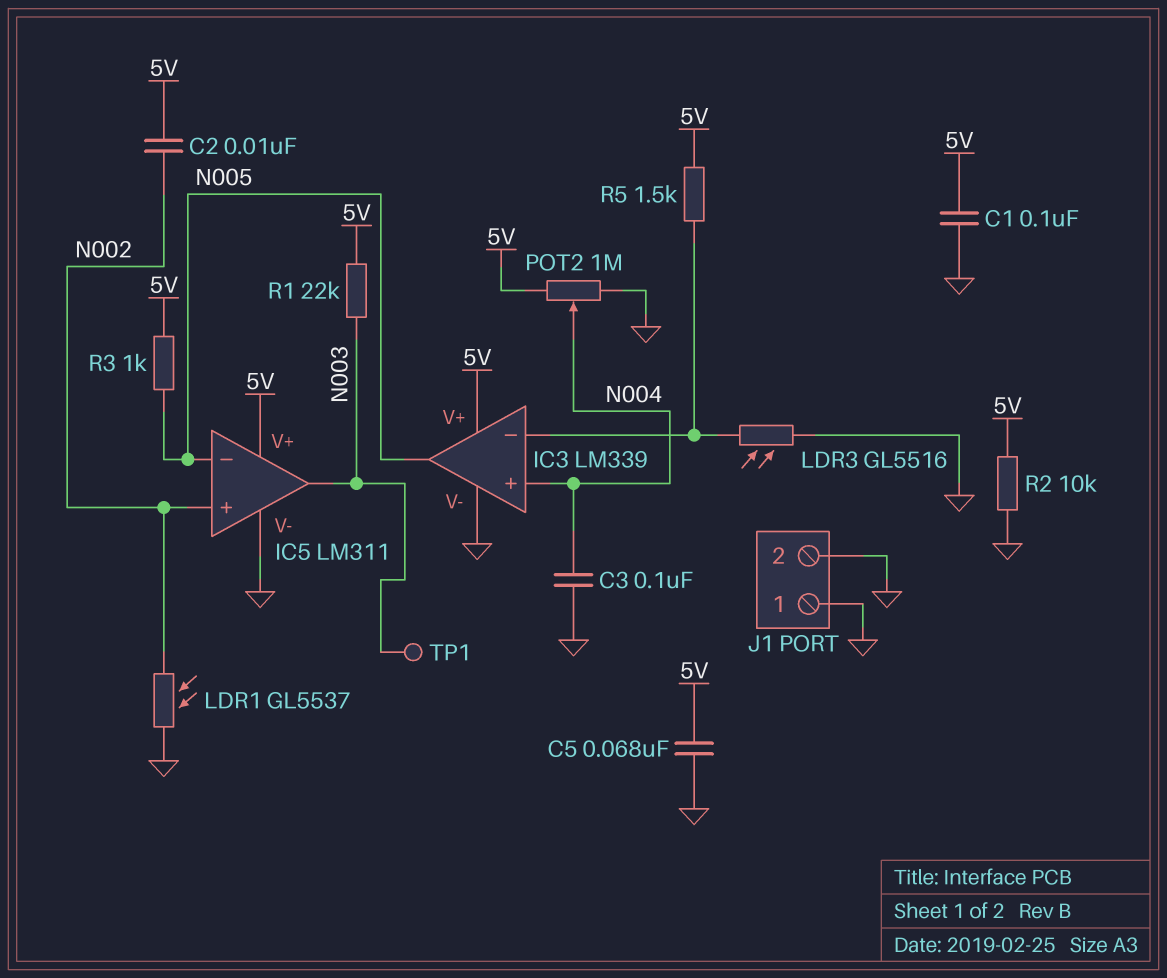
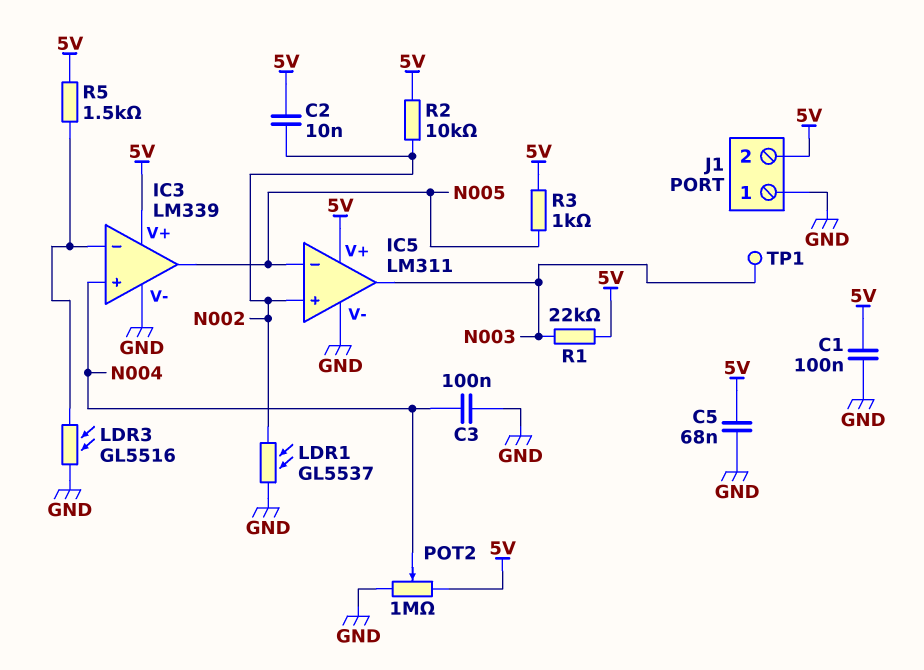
J1 pin 2: GND -> 5V
R2: 10k (5V, GND) -> 10k (5V, N002)

